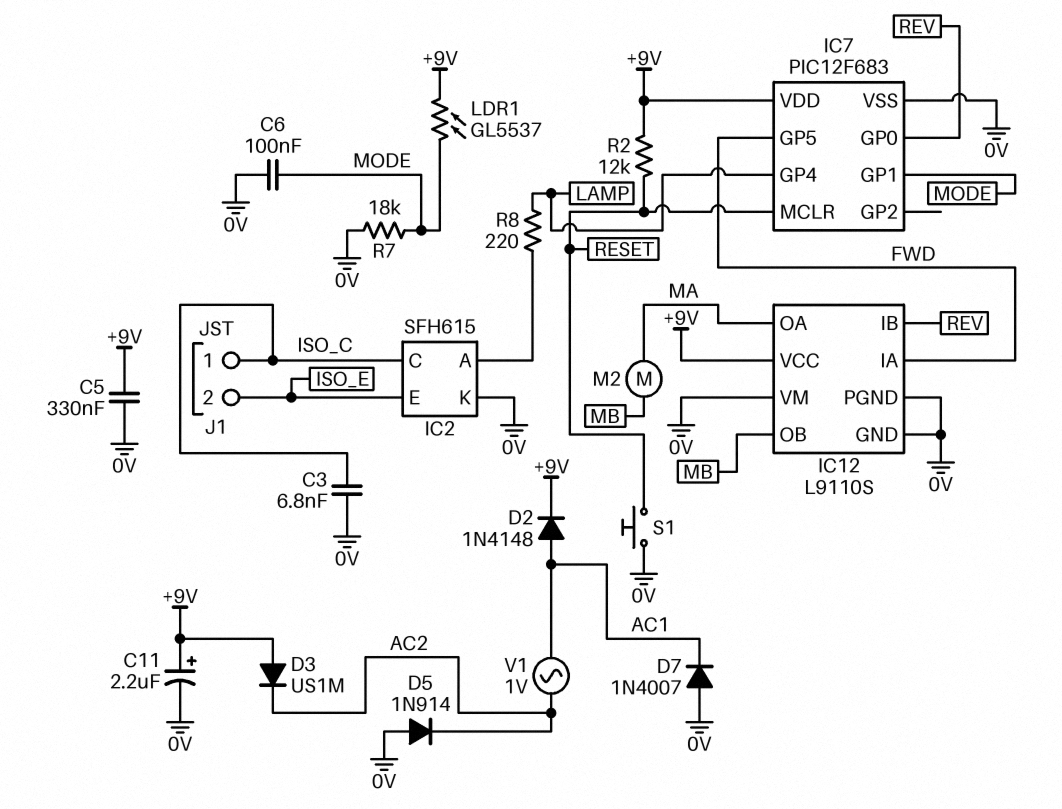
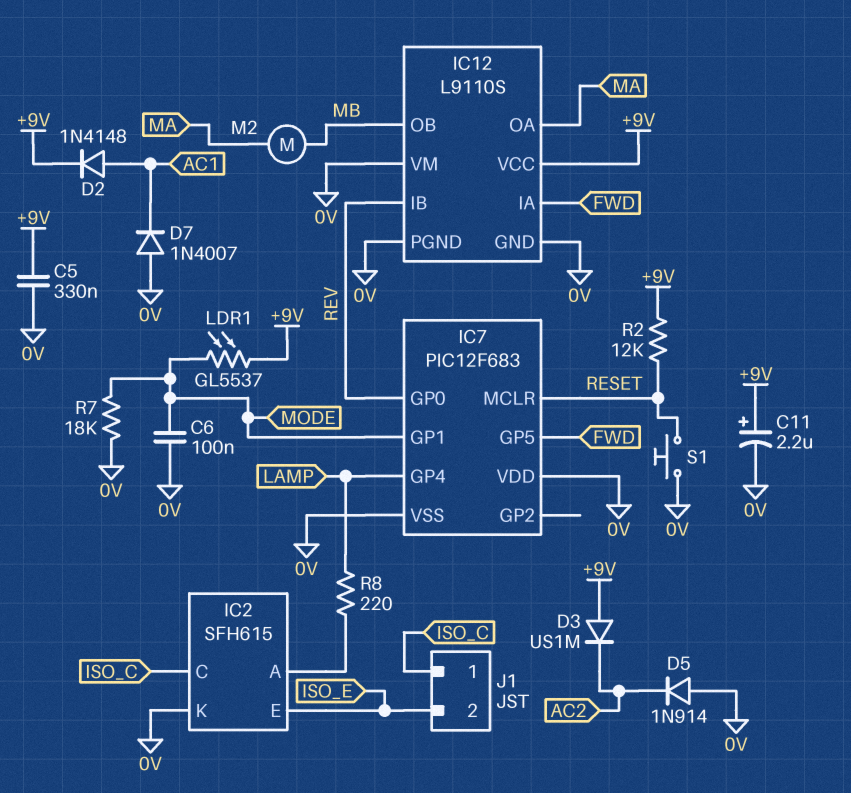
C3: 6.8nF (0V, ISO_C) -> none
IC7 pin VDD: +9V -> 0V
V1: AC 1V (AC1, AC2) -> none

